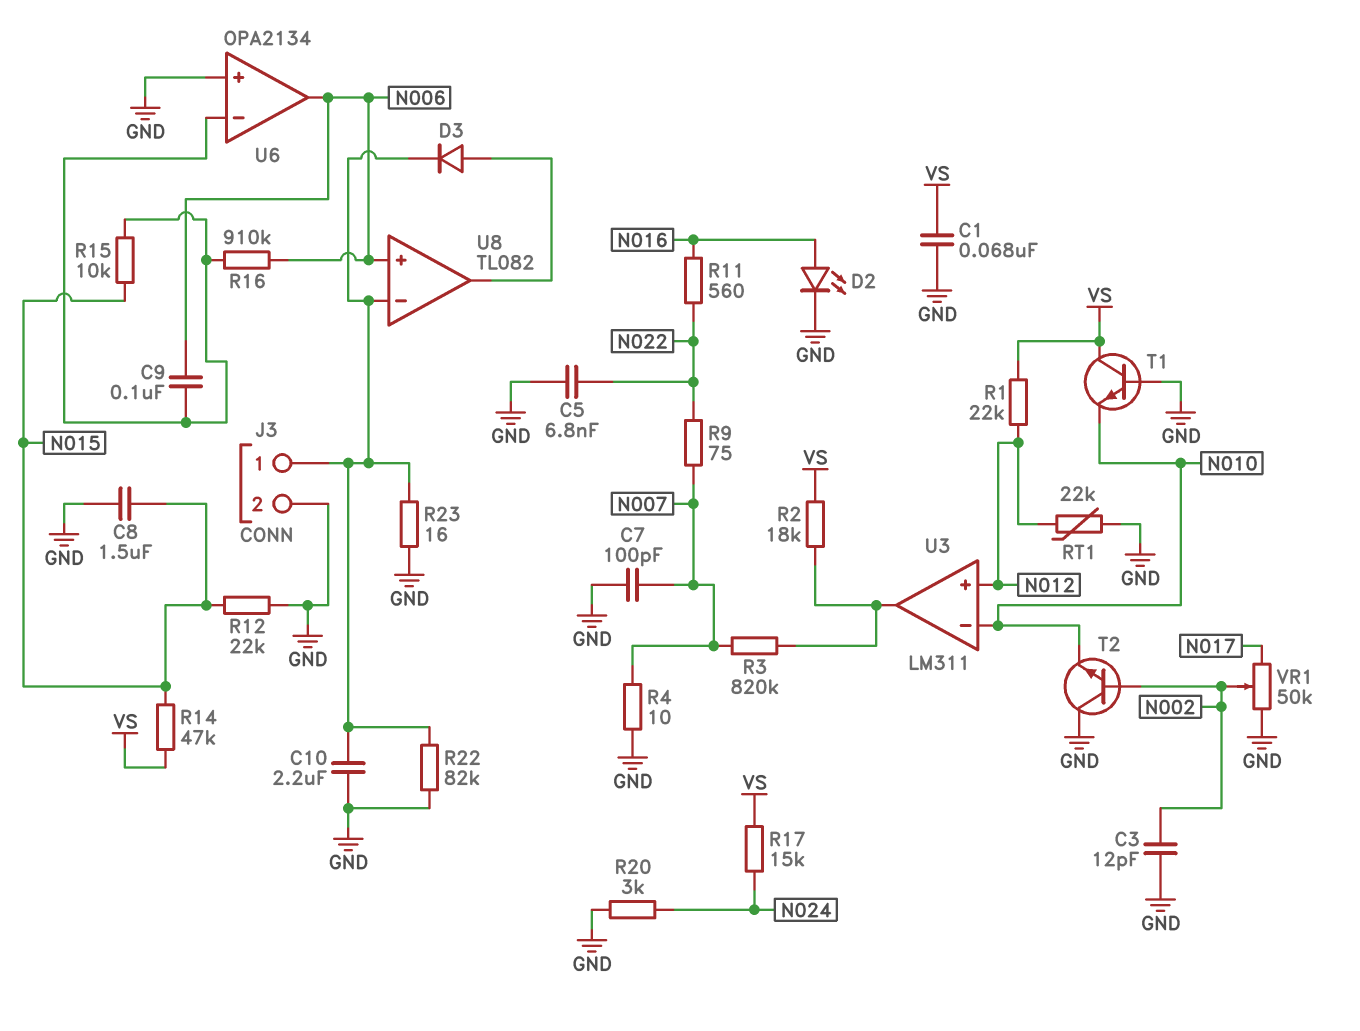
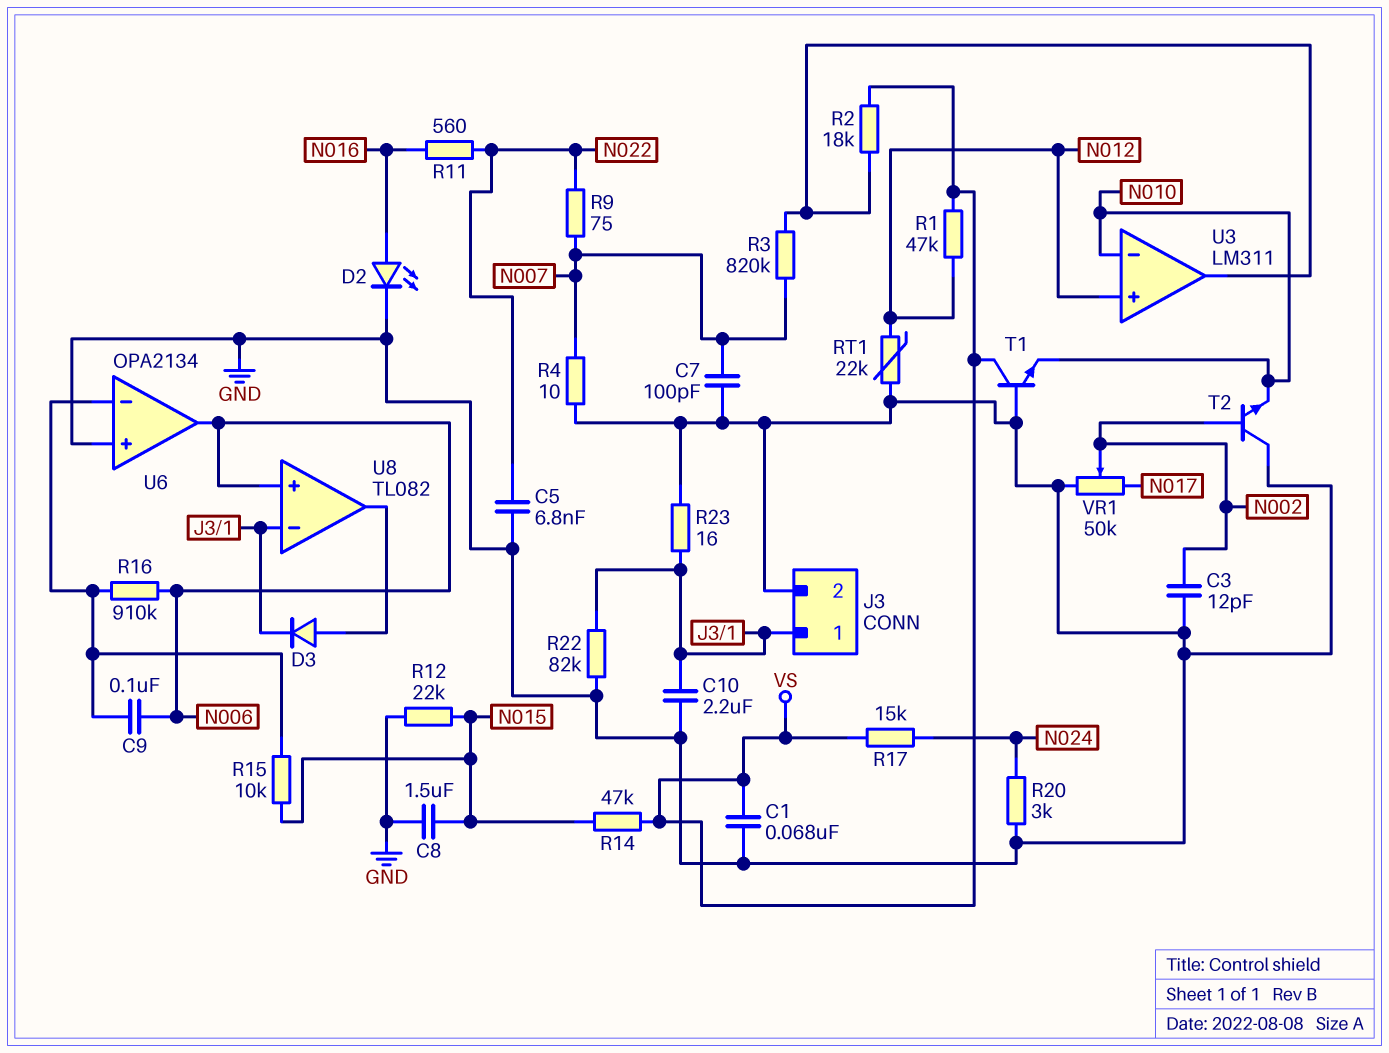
R1: 22k (N012, VS) -> 47k (N012, VS)

